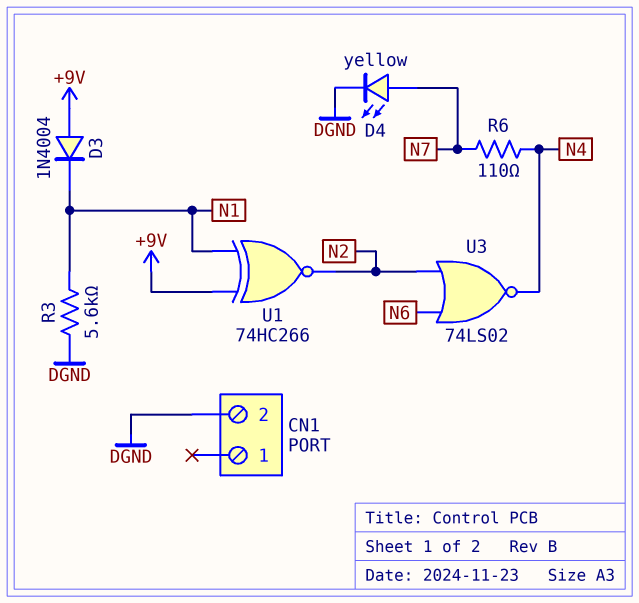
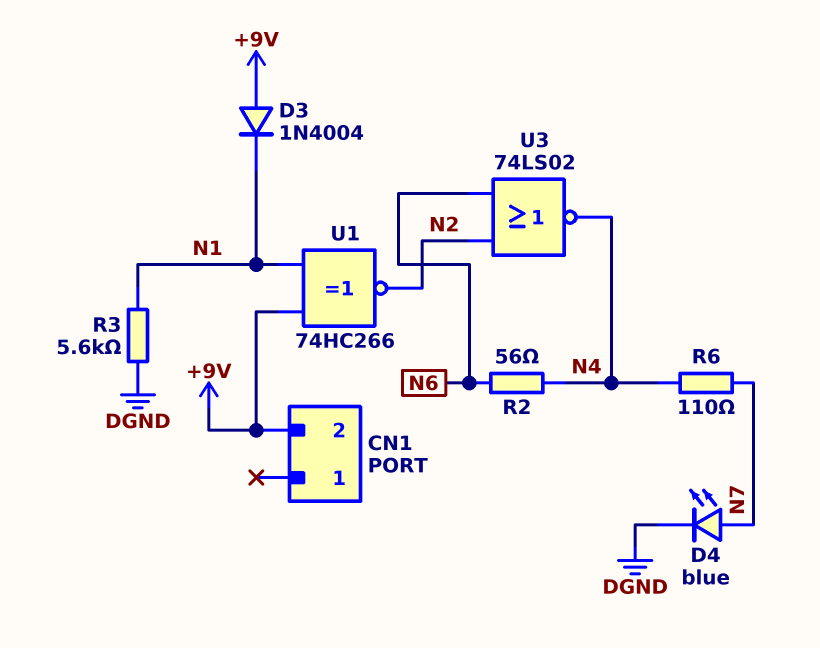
CN1 pin 2: DGND -> +9V
D4: LED yellow (A N7, K DGND) -> LED blue (A N7, K DGND)
R2: none -> 56 (N4, N6)

